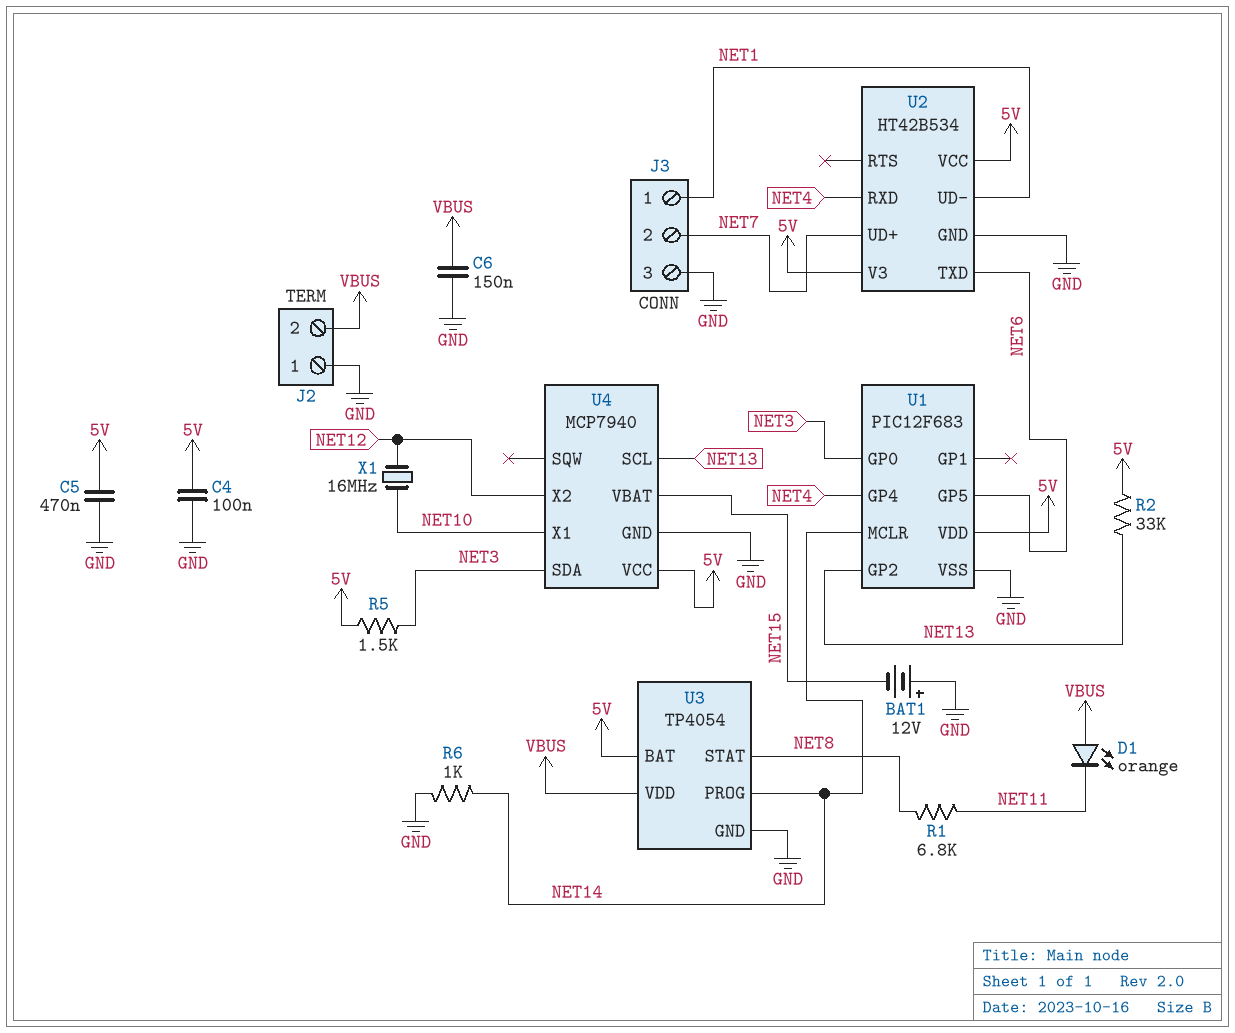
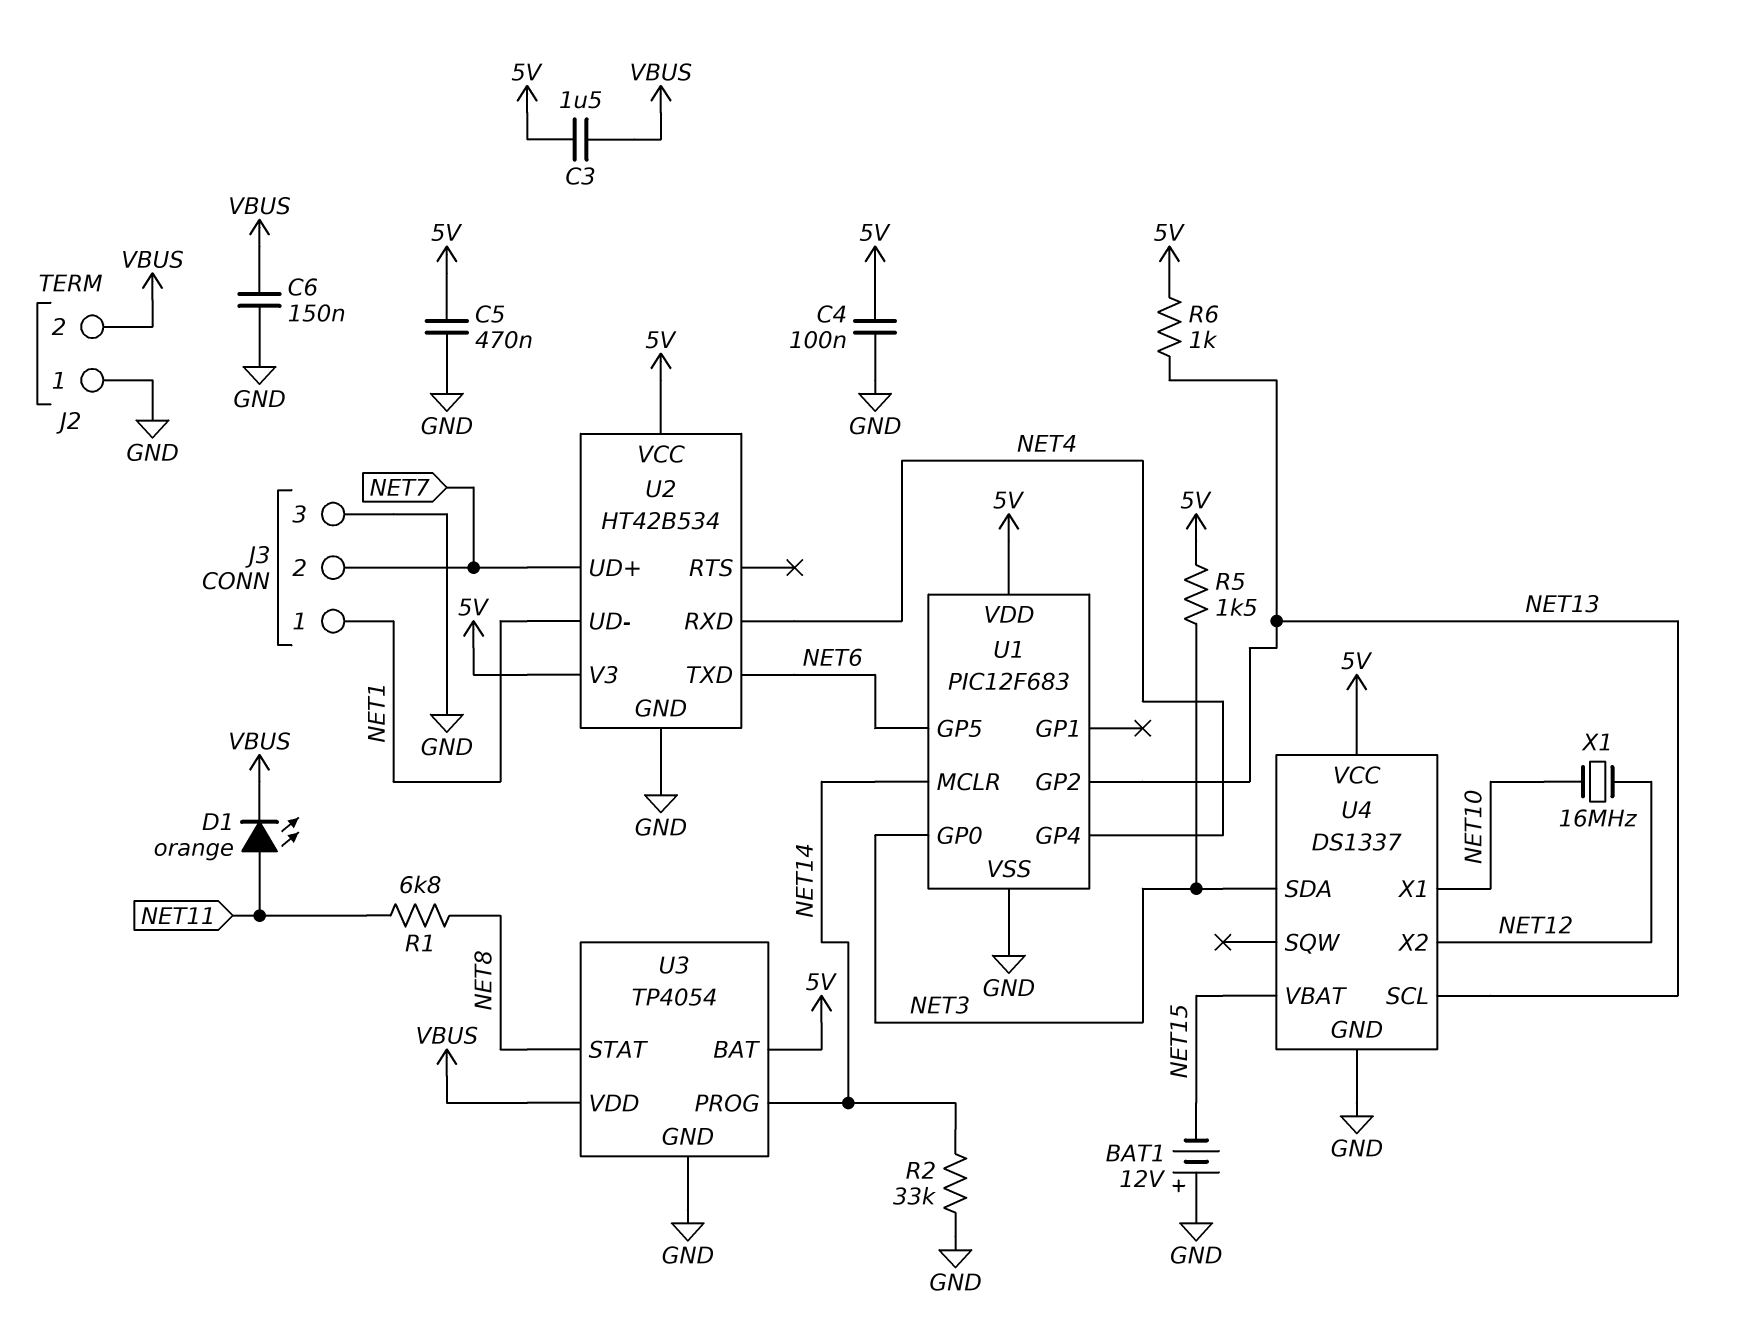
C3: none -> 1.5uF (5V, VBUS)
D1: LED orange (A VBUS, K NET11) -> LED orange (A NET11, K VBUS)
R2: 33k (5V, NET13) -> 33k (GND, NET14)
R6: 1k (GND, NET14) -> 1k (5V, NET13)
U4: MCP7940 -> DS1337

